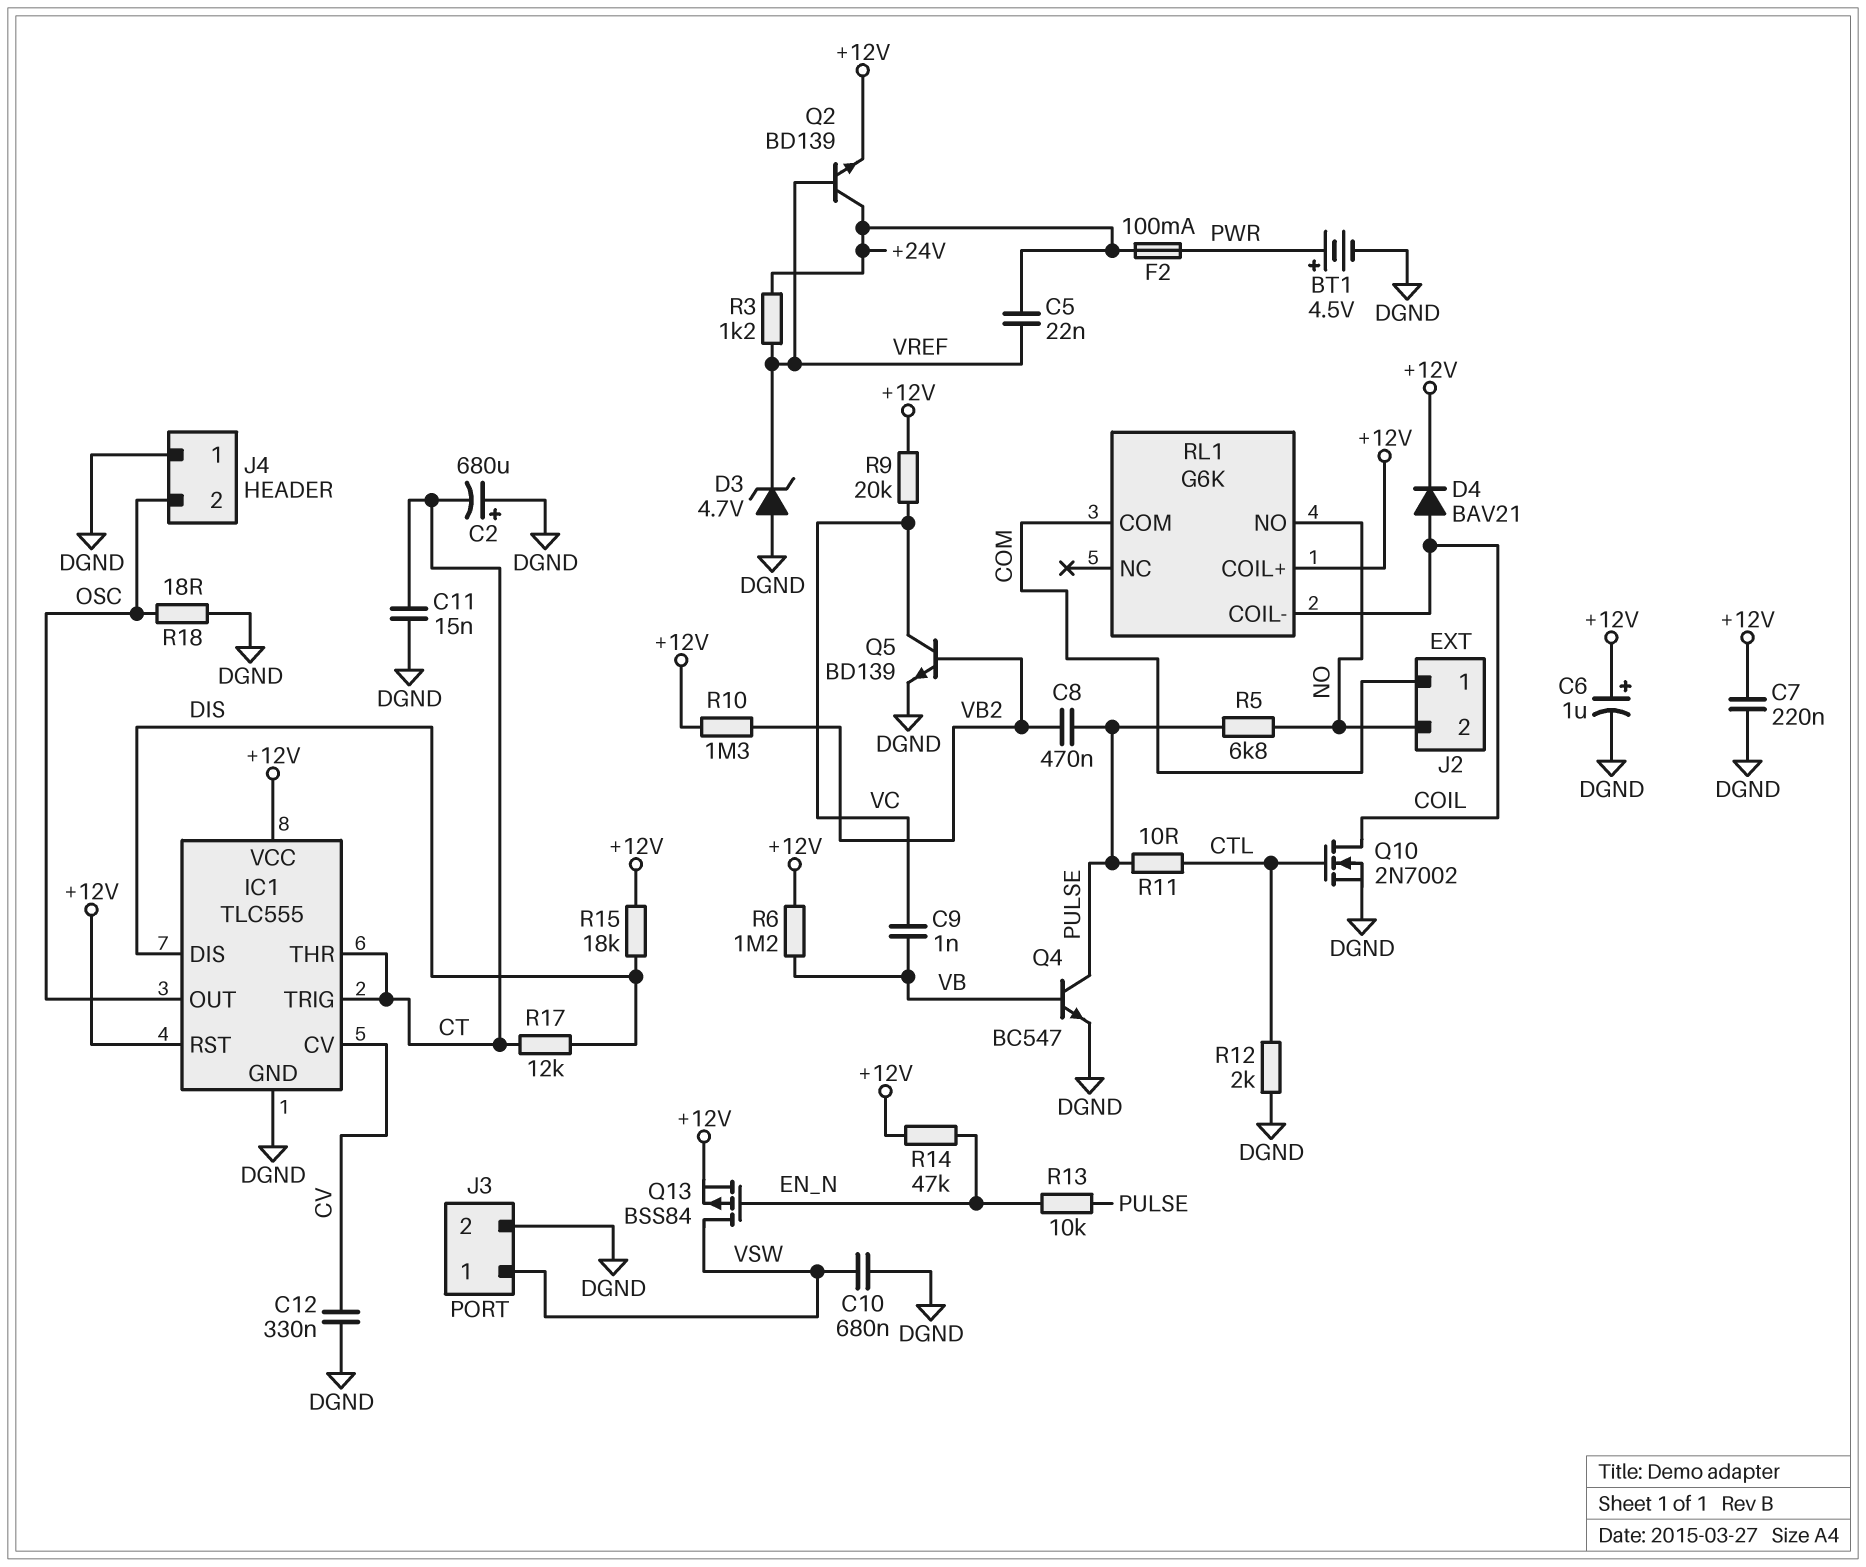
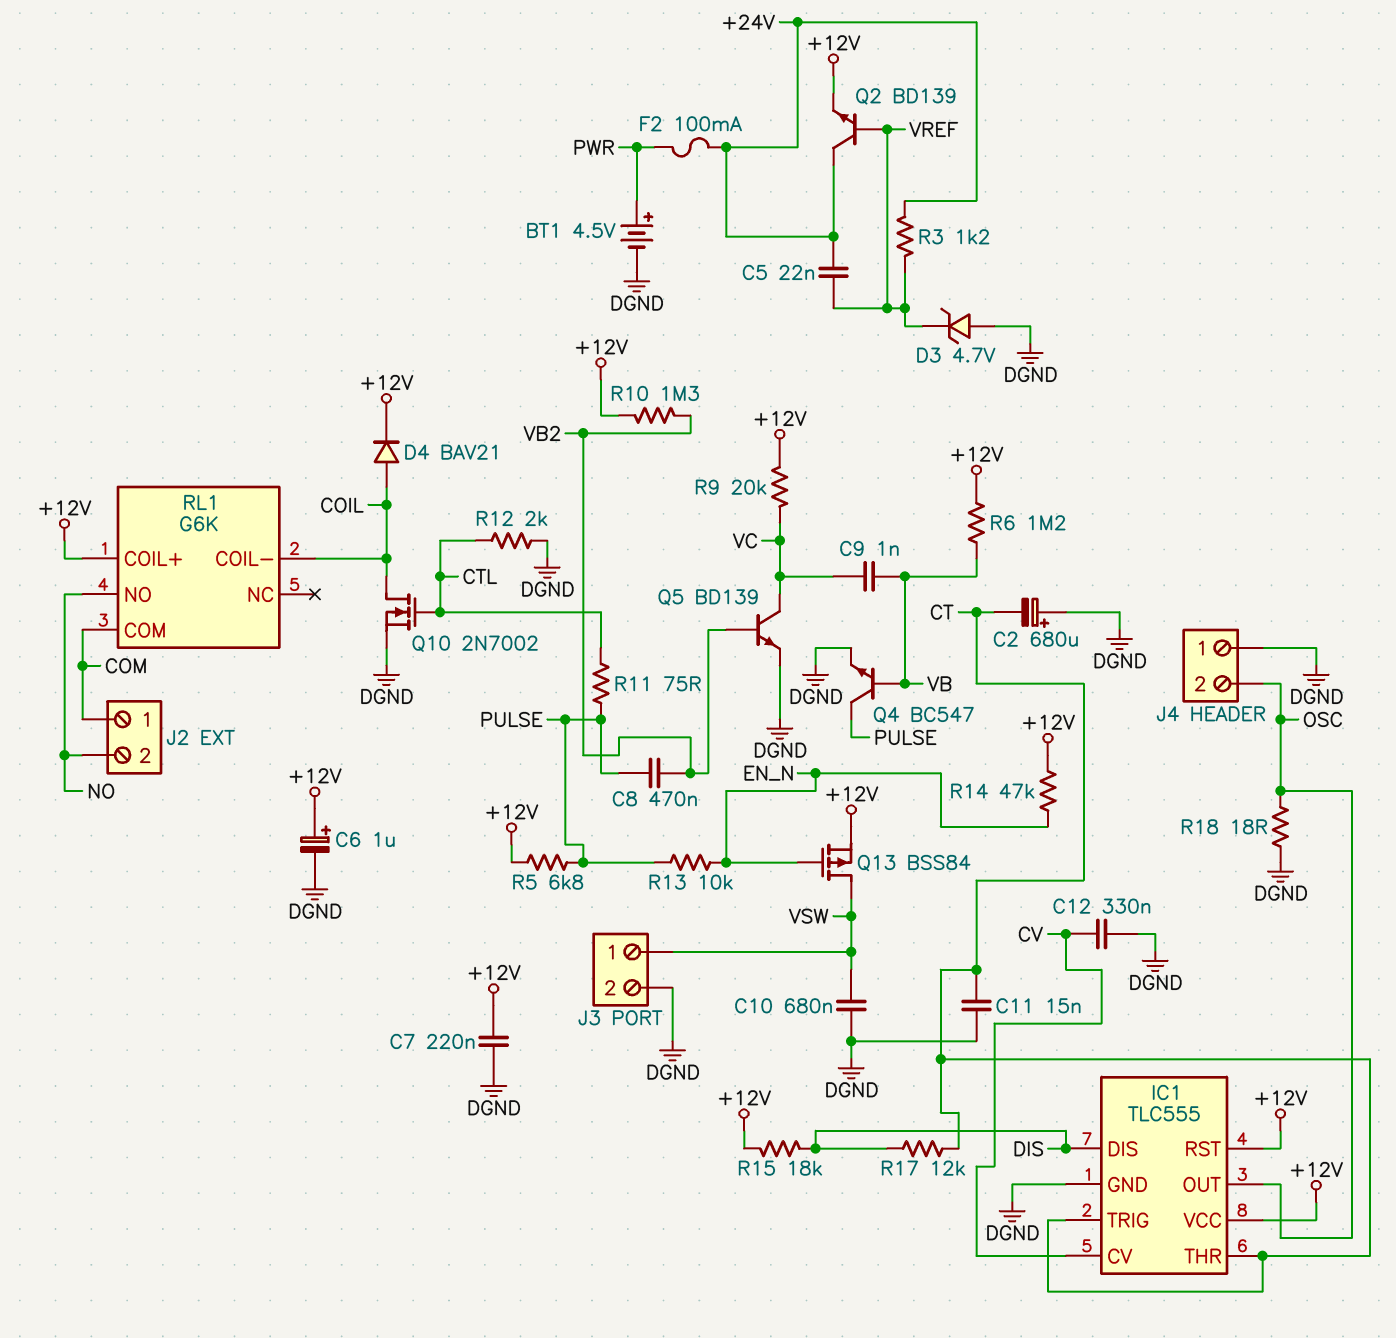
R5: 6.8k (NO, PULSE) -> 6.8k (+12V, PULSE)
R11: 10 (CTL, PULSE) -> 75 (CTL, PULSE)

